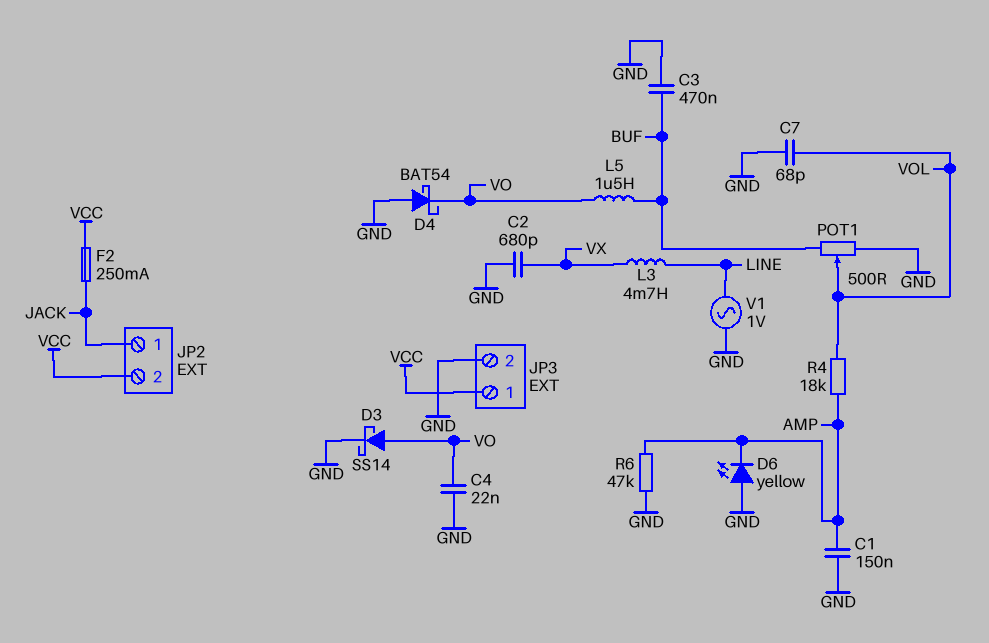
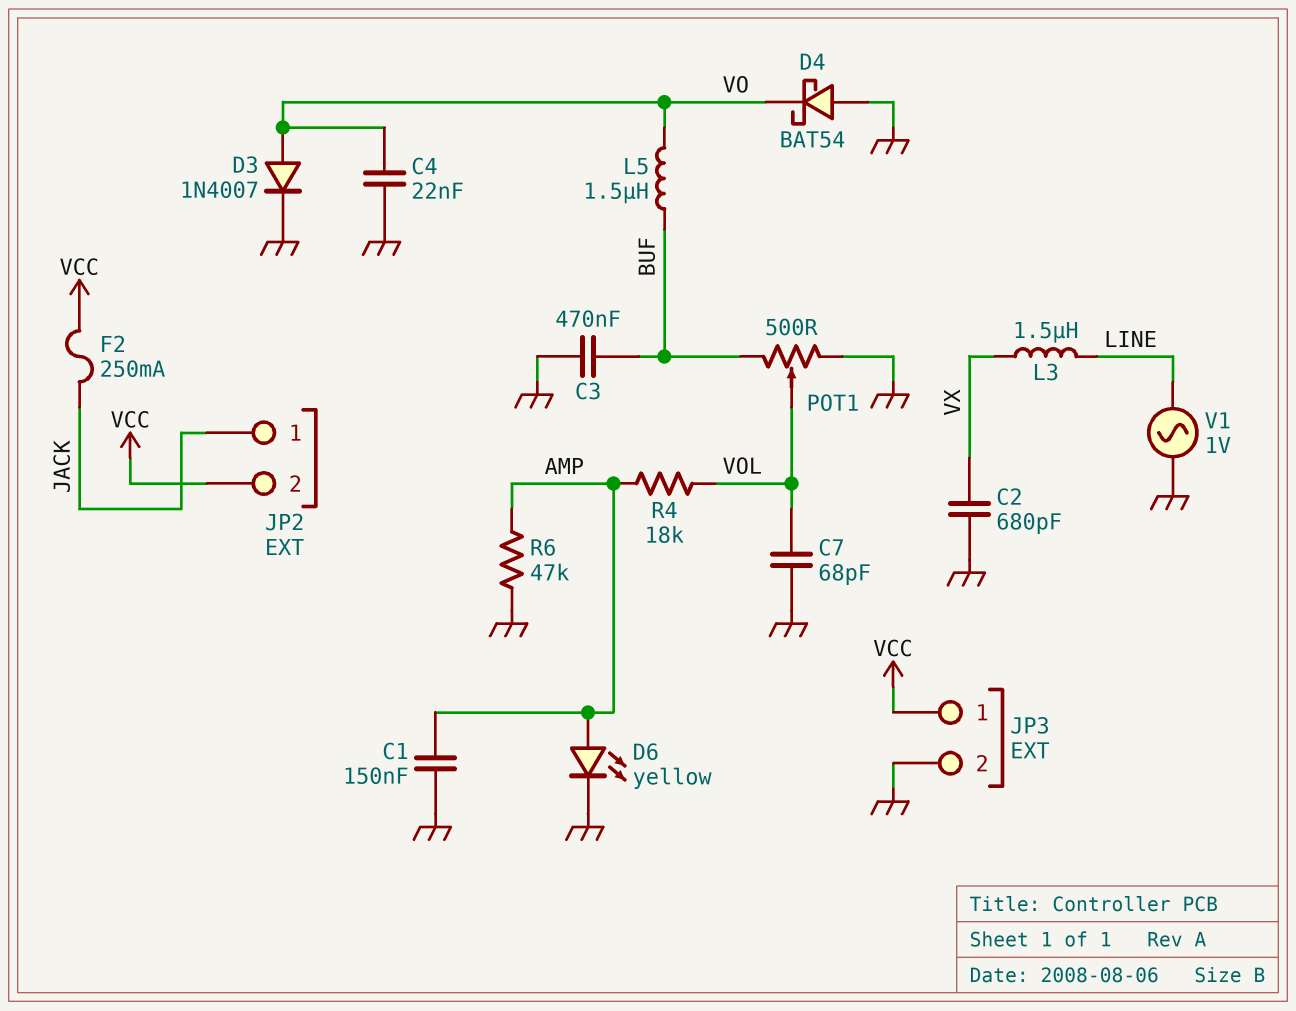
D3: schottky SS14 (A VO, K GND) -> diode 1N4007 (A VO, K GND)
D6: LED yellow (A GND, K AMP) -> LED yellow (A AMP, K GND)
L3: 4.7mH (LINE, VX) -> 1.5uH (LINE, VX)

